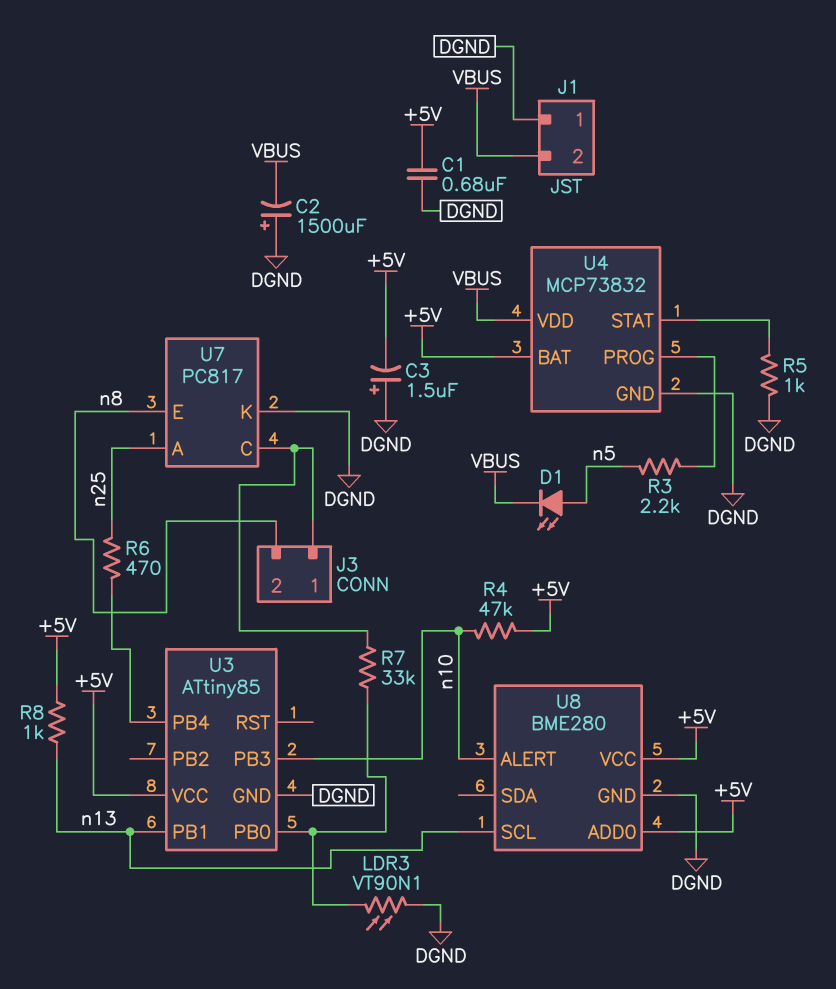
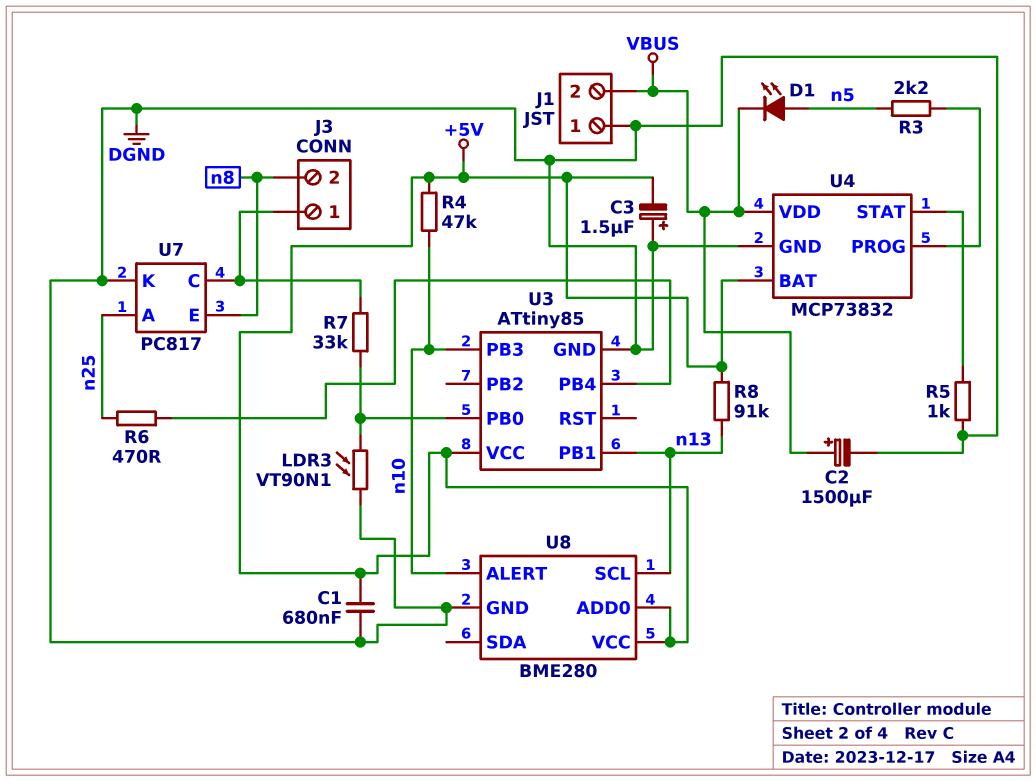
C2: 1500uF (plus DGND, minus VBUS) -> 1500uF (plus VBUS, minus DGND)
R8: 1k (+5V, n13) -> 91k (+5V, n13)

